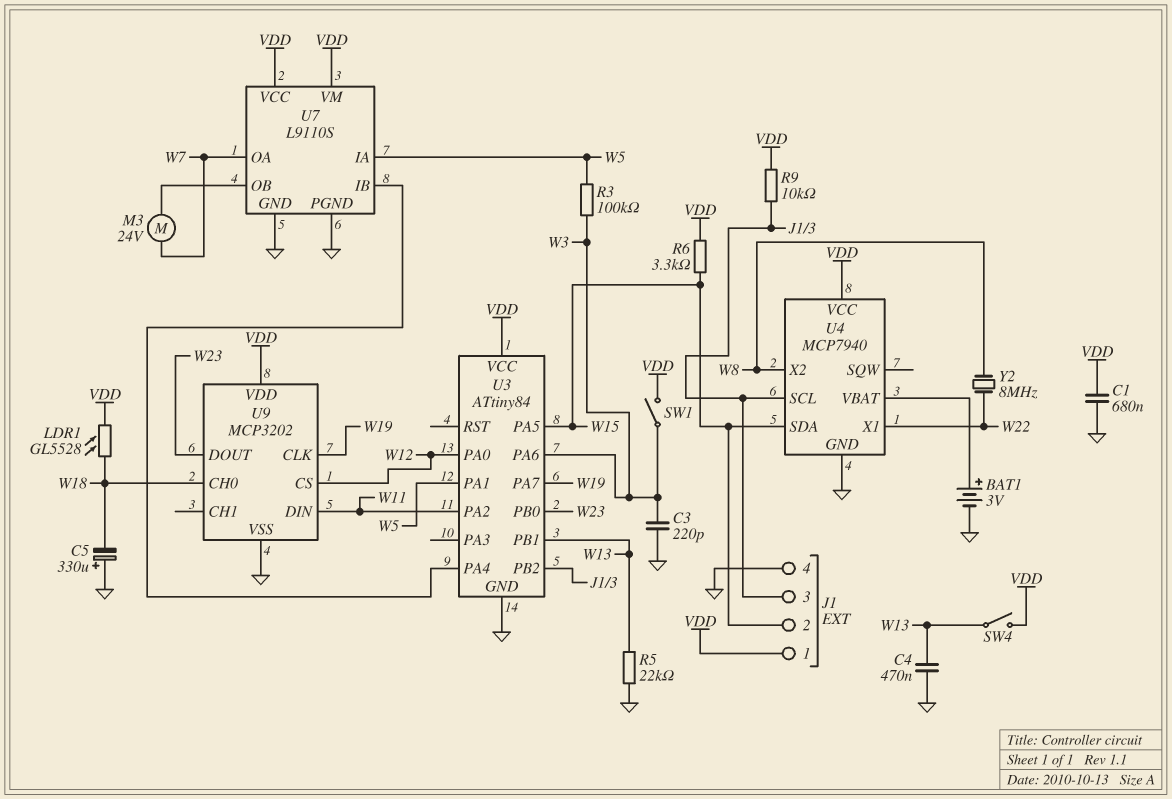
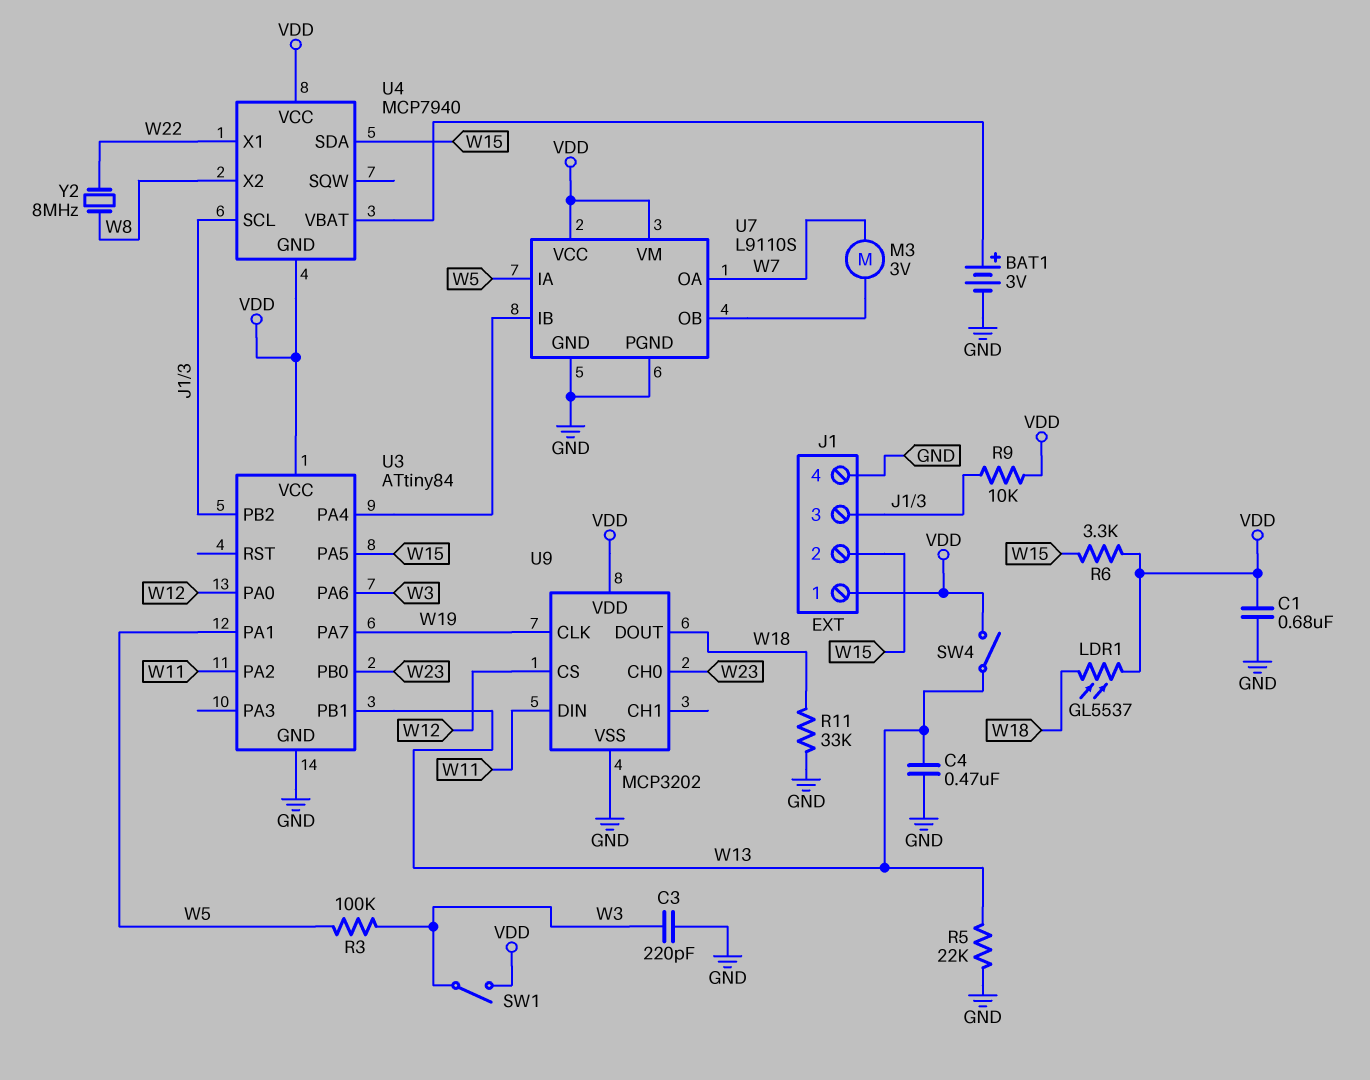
C5: 330uF (plus GND, minus W18) -> none
LDR1: GL5528 (VDD, W18) -> GL5537 (VDD, W18)
M3: motor 24V (U7/OB, W7) -> motor 3V (U7/OB, W7)
R11: none -> 33k (GND, W18)
U4 pin GND: GND -> VDD
U9 pin CH0: W18 -> W23
U9 pin DOUT: W23 -> W18

